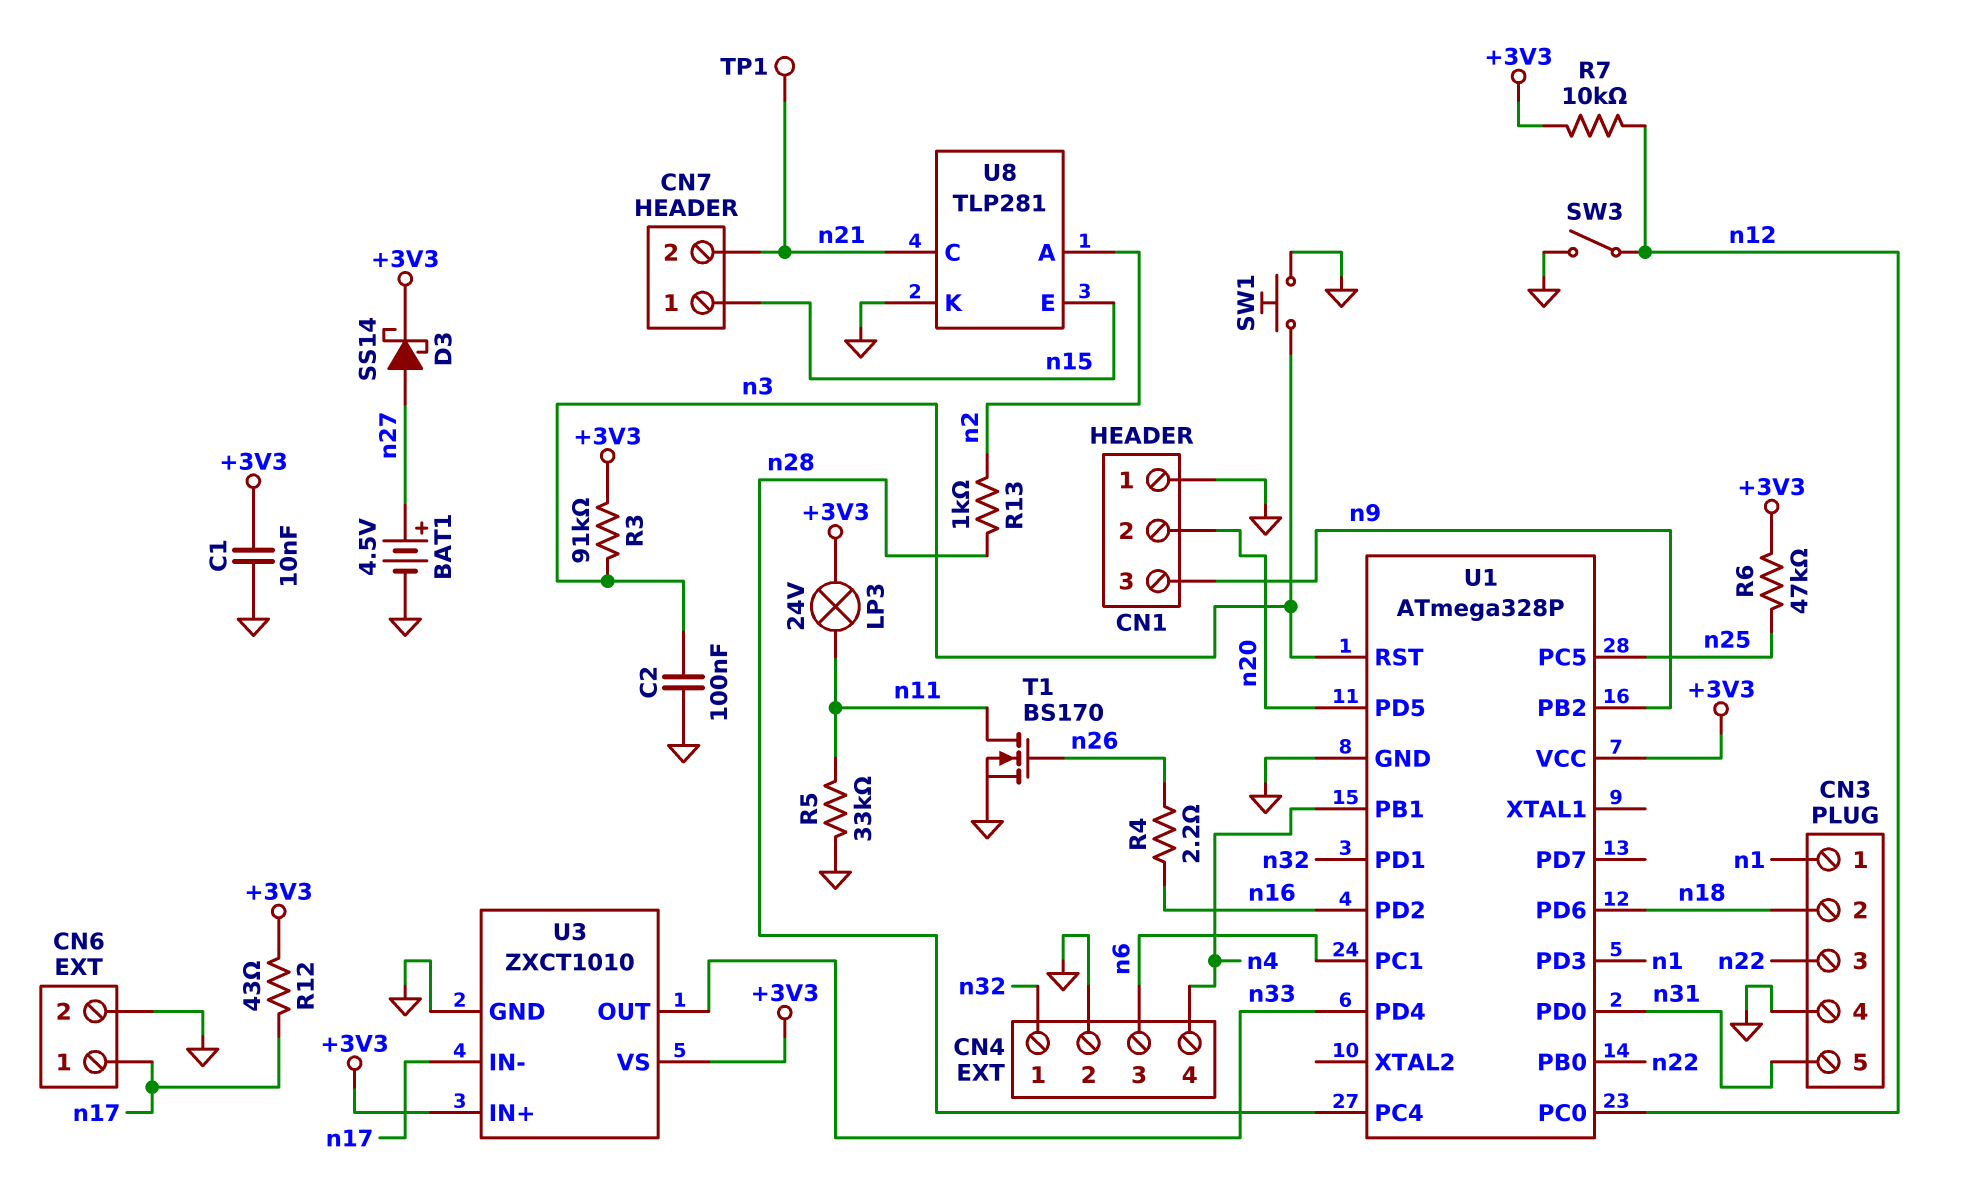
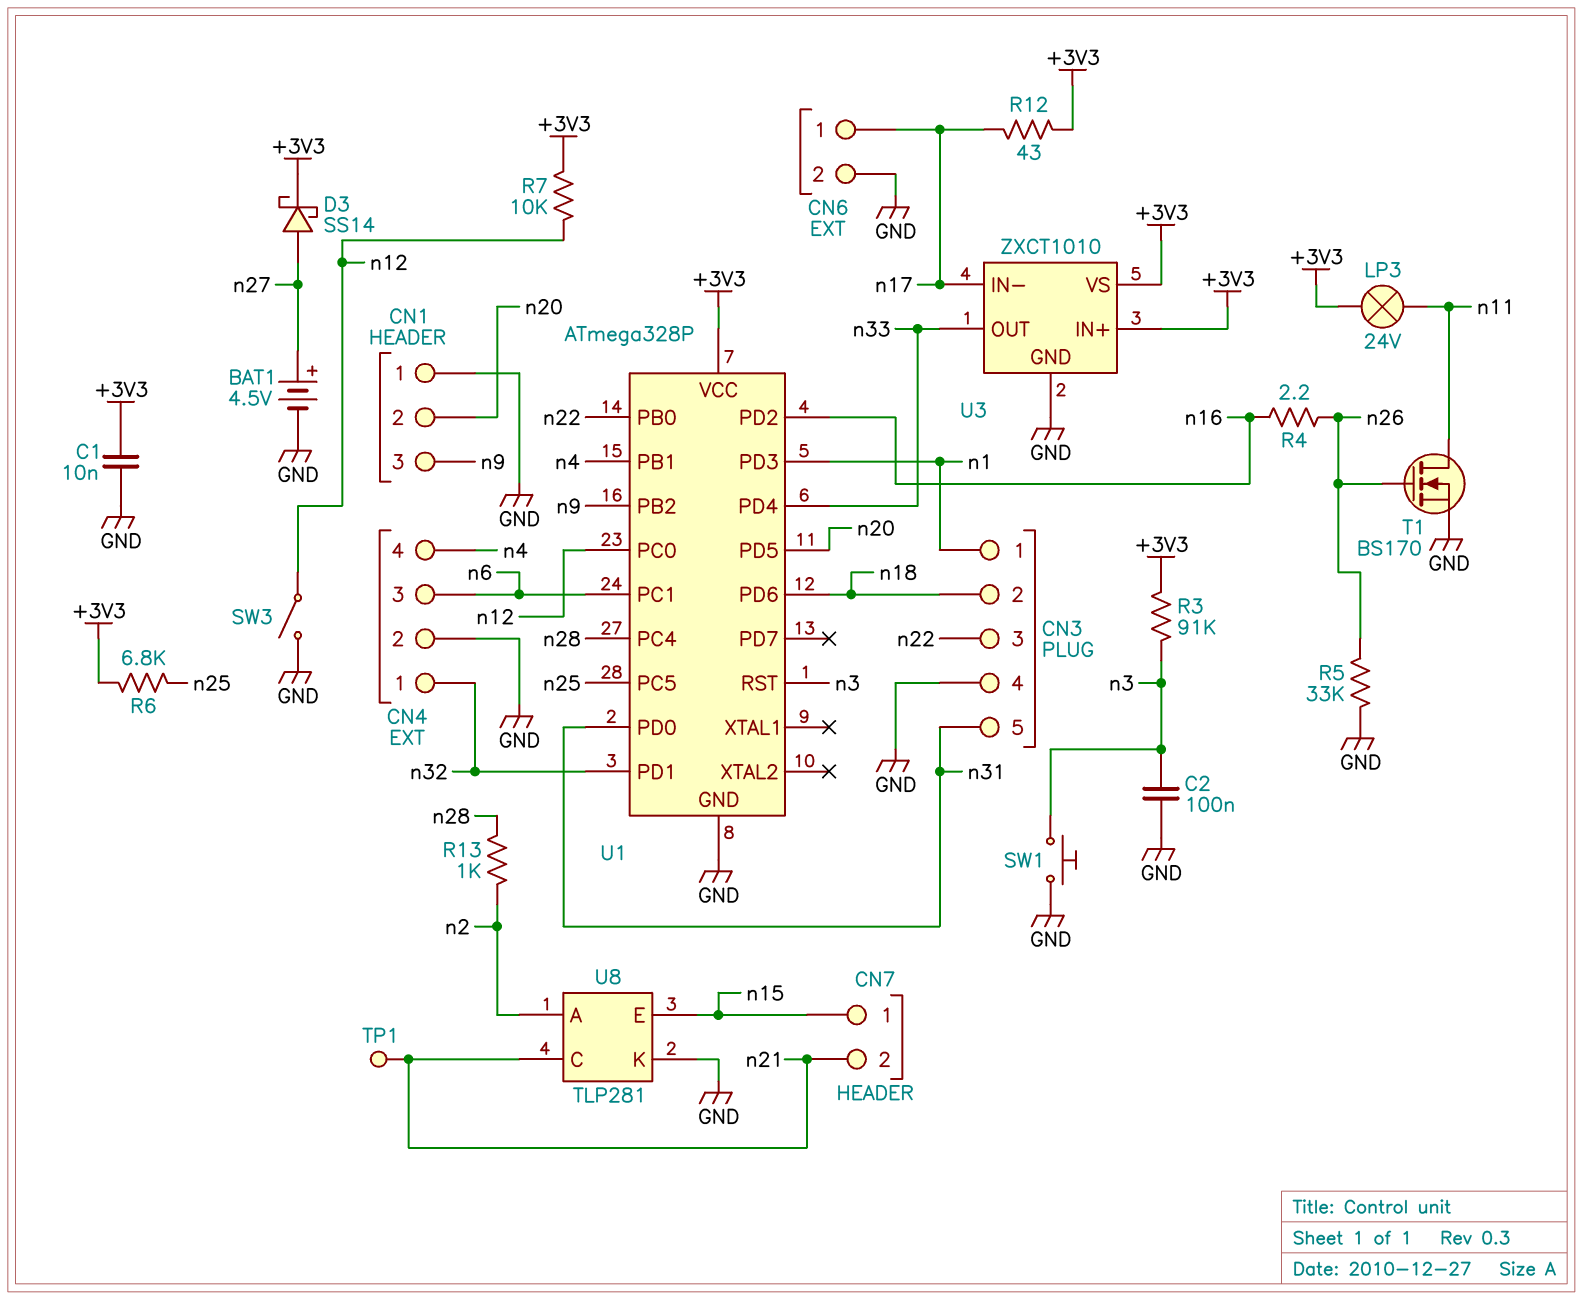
R5: 33k (GND, n11) -> 33k (GND, n26)
R6: 47k (+3V3, n25) -> 6.8k (+3V3, n25)

